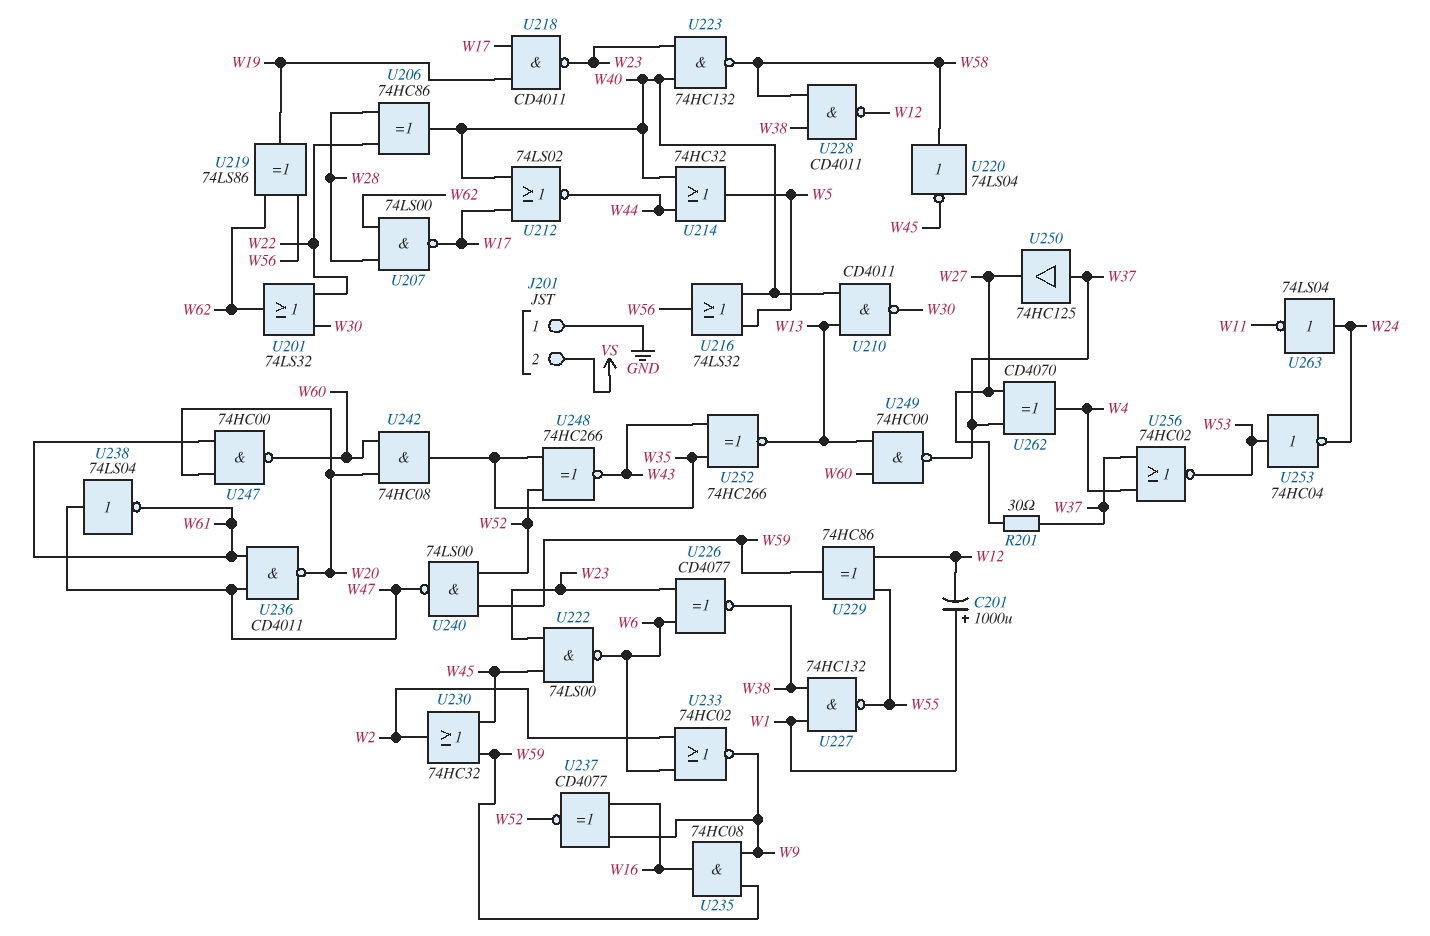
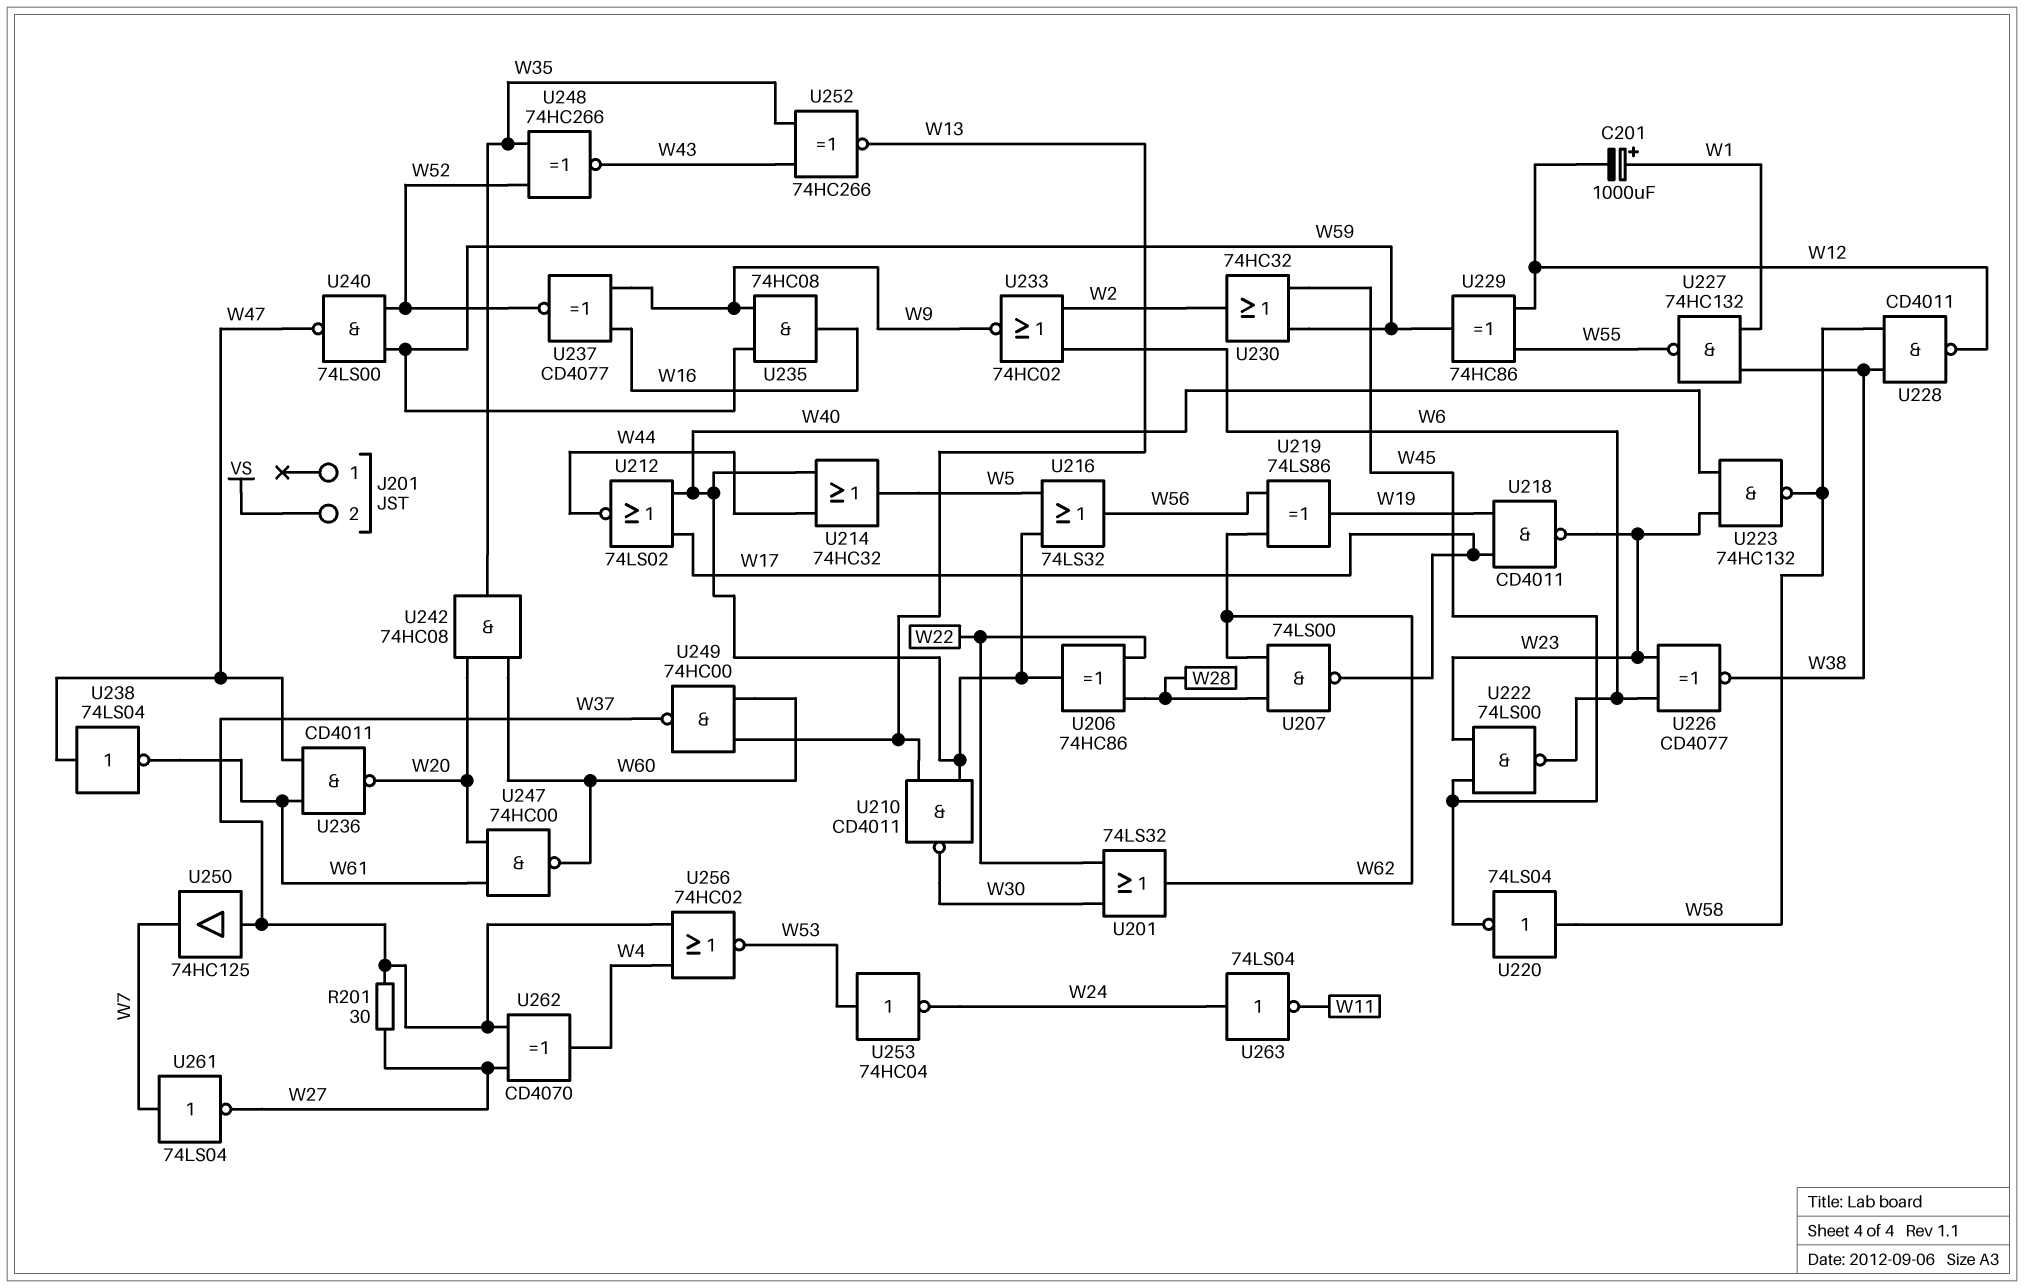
J201 pin 1: GND -> none
U250: buffer 74HC125 (in W37, out W27) -> buffer 74HC125 (in W37, out W7)
U261: none -> NOT 74LS04 (in W7, out W27)

